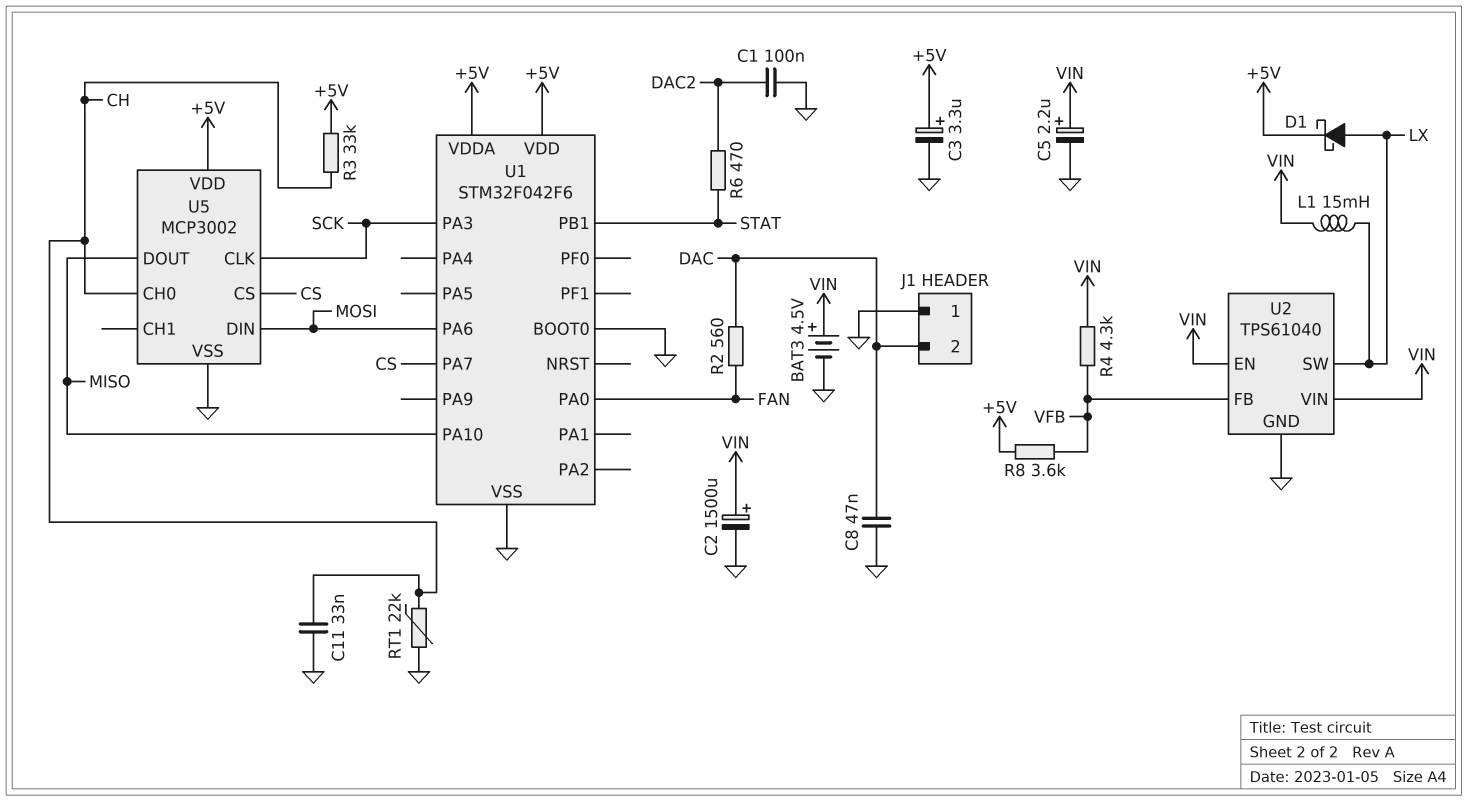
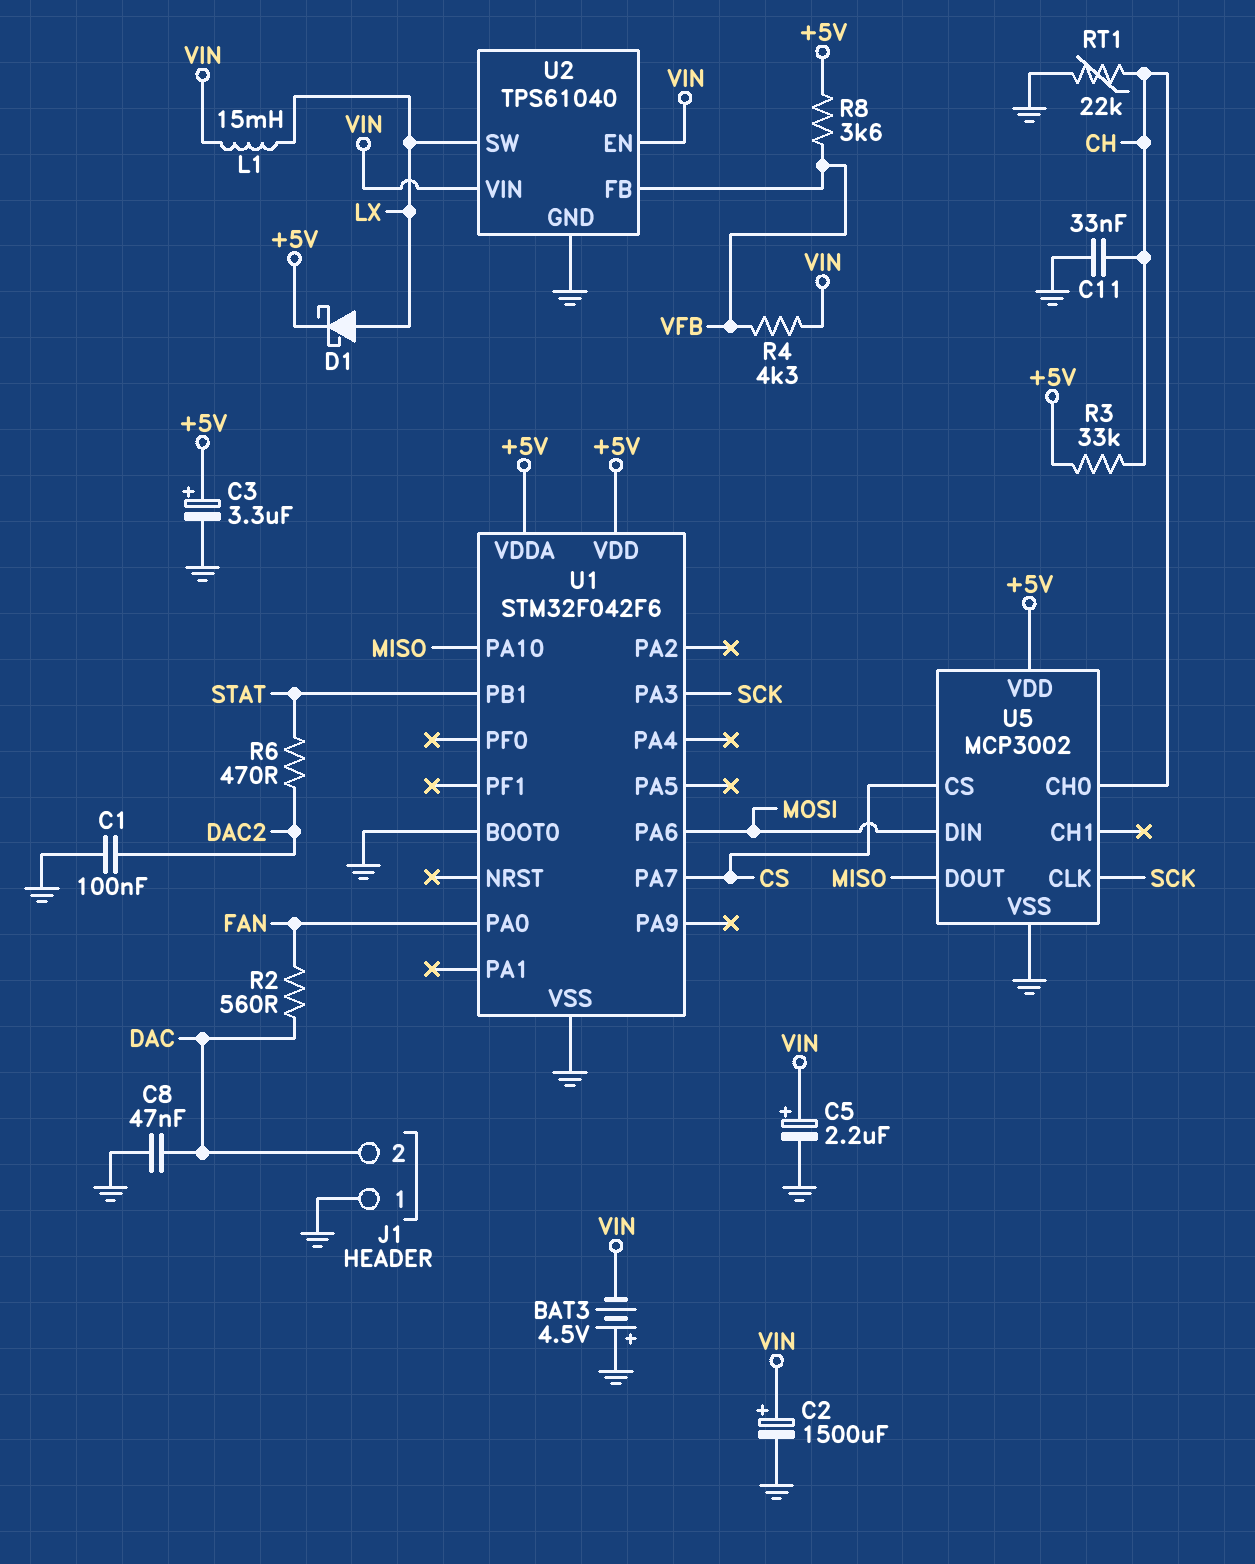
BAT3: 4.5V (plus VIN, minus GND) -> 4.5V (plus GND, minus VIN)

